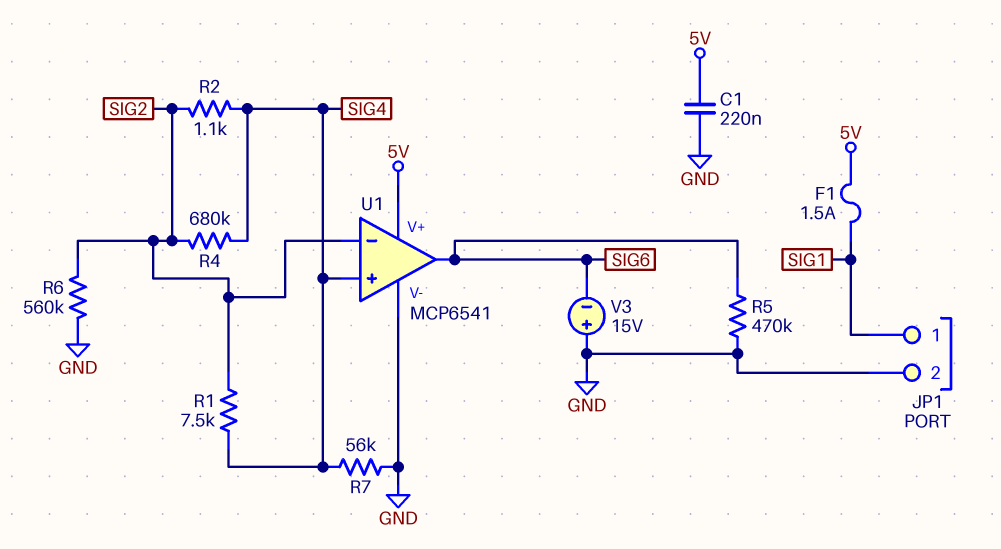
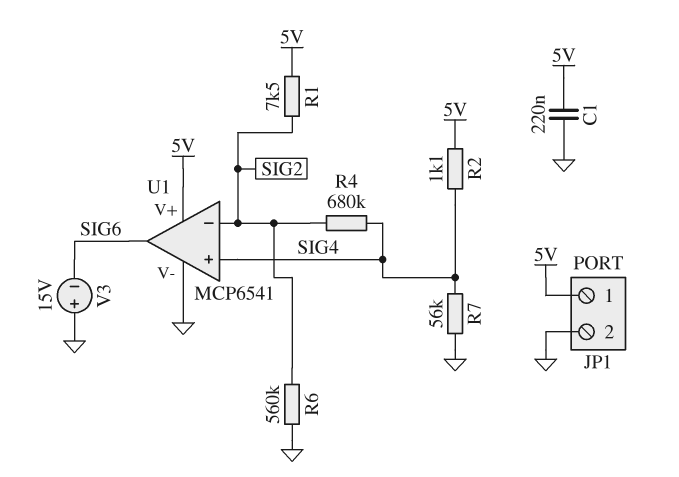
F1: 1.5A (5V, SIG1) -> none
JP1 pin 1: SIG1 -> 5V
R1: 7.5k (SIG2, SIG4) -> 7.5k (5V, SIG2)
R2: 1.1k (SIG2, SIG4) -> 1.1k (5V, SIG4)
R5: 470k (GND, SIG6) -> none

